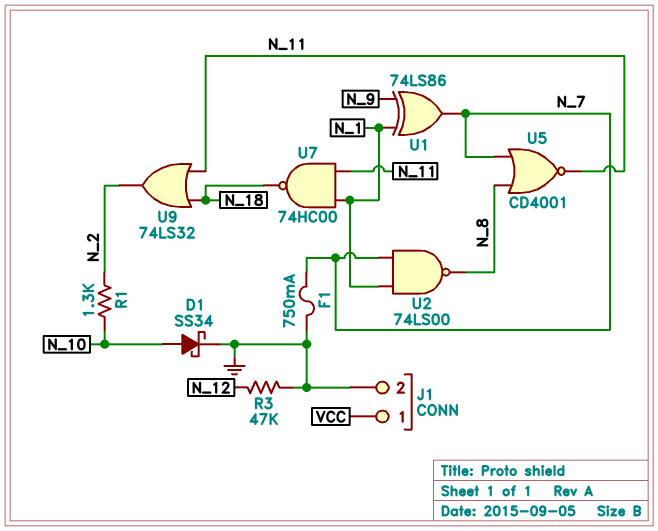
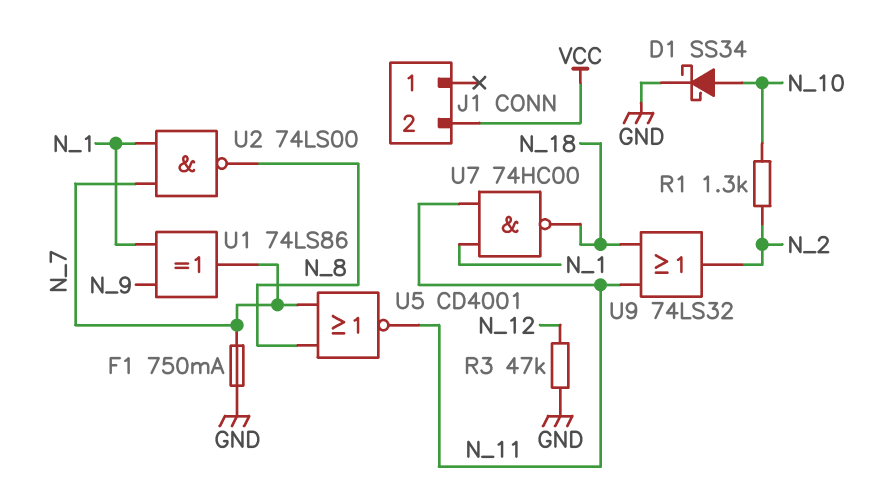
J1 pin 1: VCC -> none
J1 pin 2: GND -> VCC

